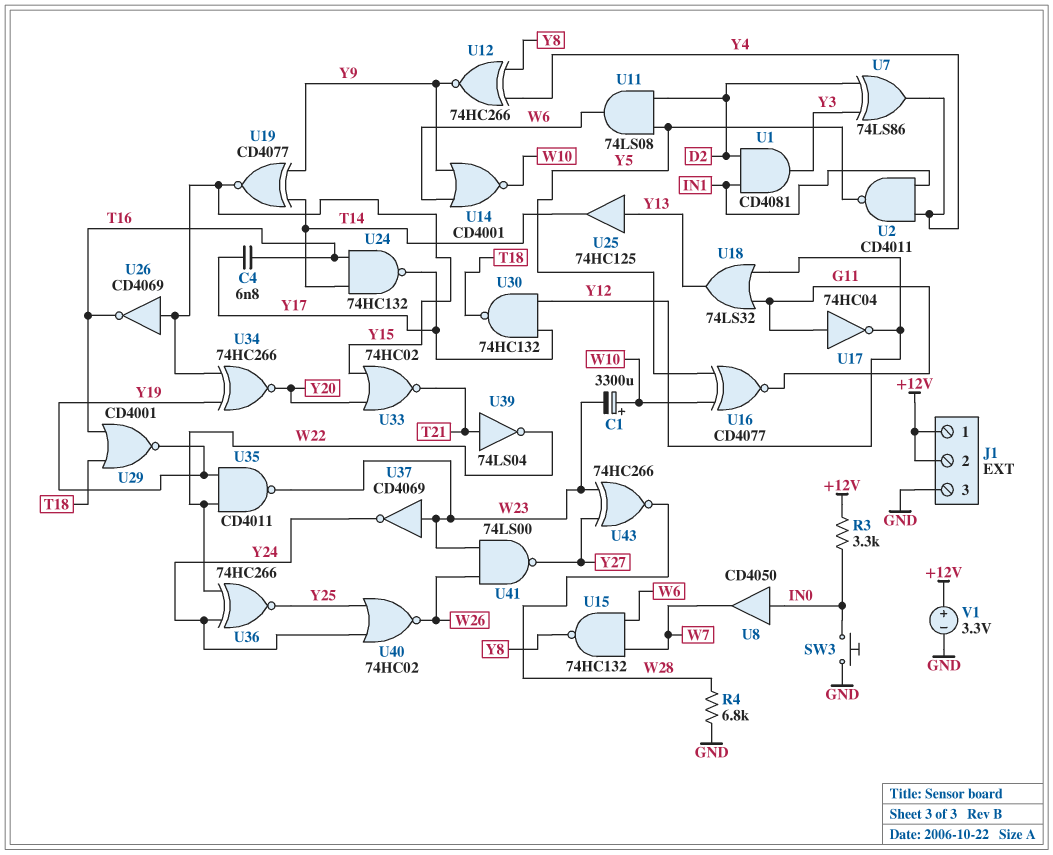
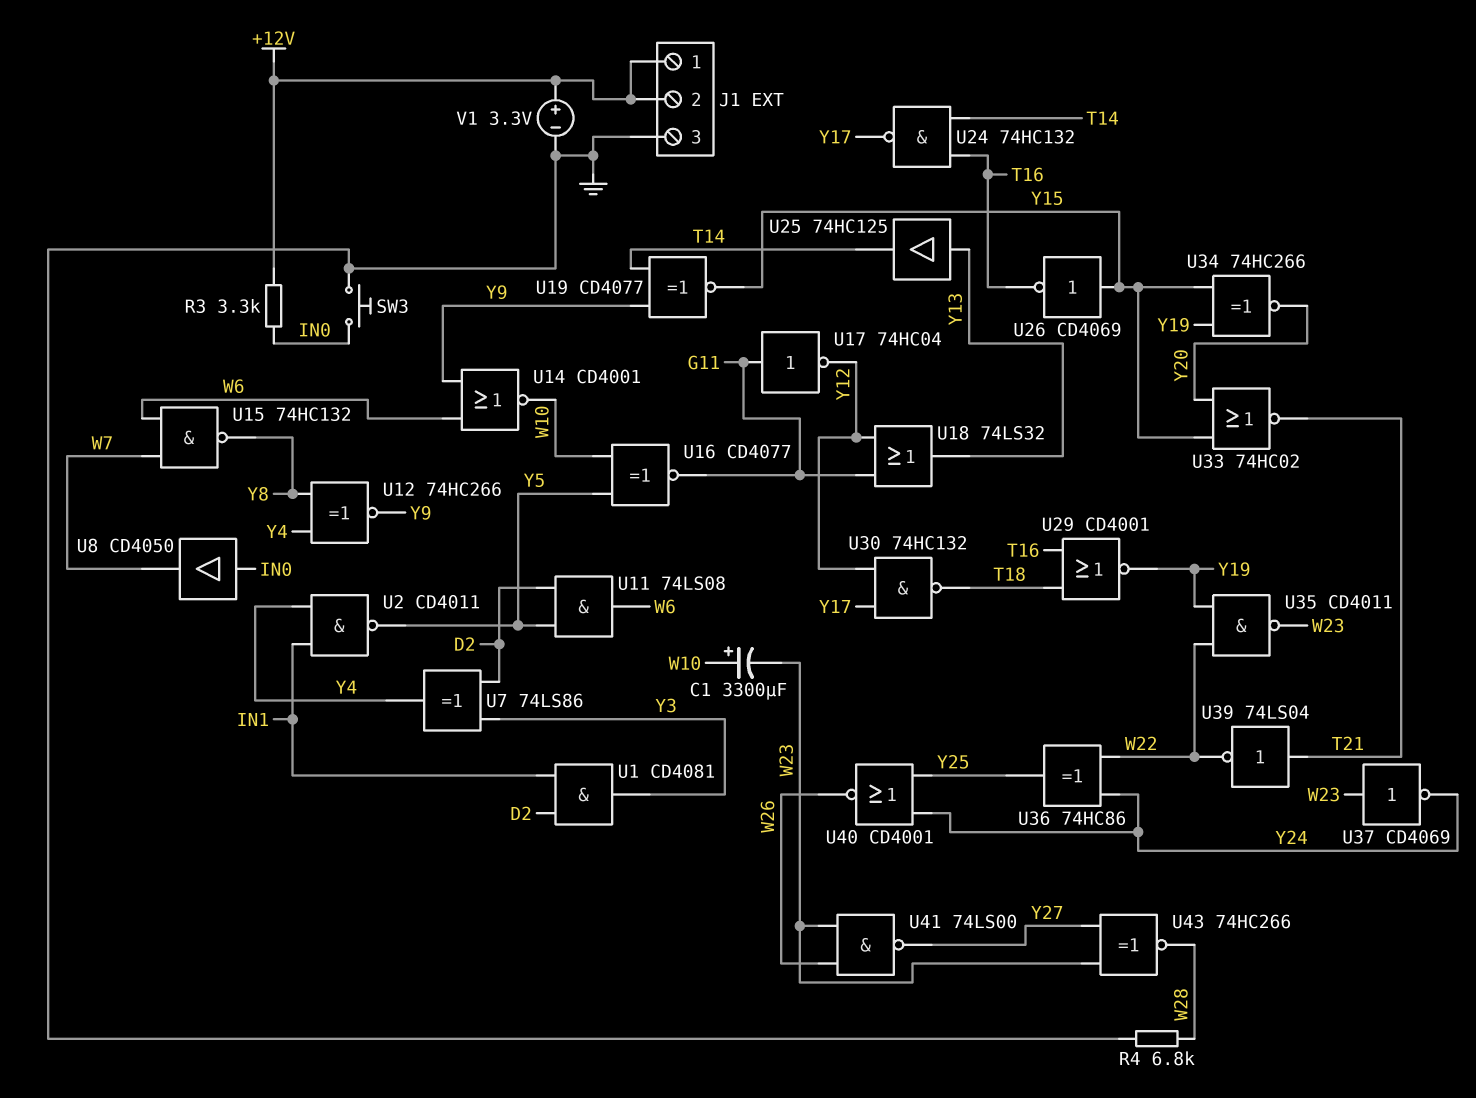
C4: 6.8nF (T16, Y17) -> none
U36: XNOR 74HC266 (in W22, in Y24, out Y25) -> XOR 74HC86 (in W22, in Y24, out Y25)
U40: NOR 74HC02 (in Y24, in Y25, out W26) -> NOR CD4001 (in Y24, in Y25, out W26)

